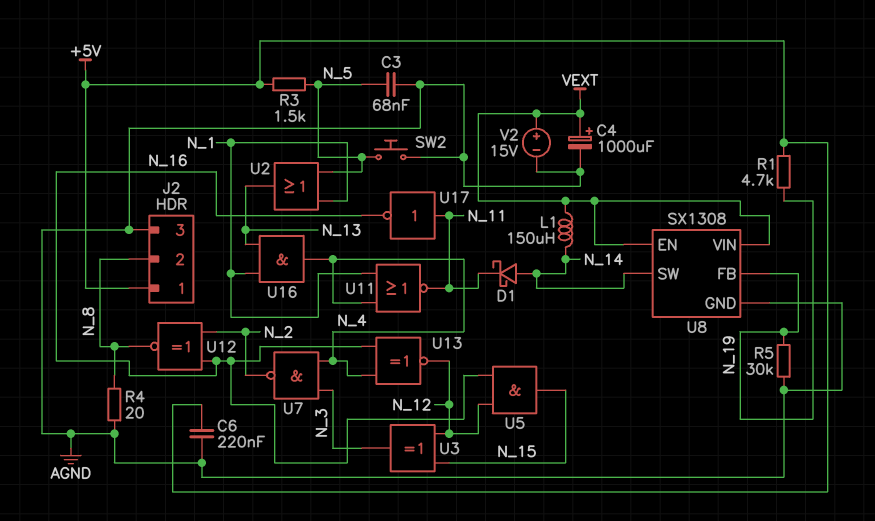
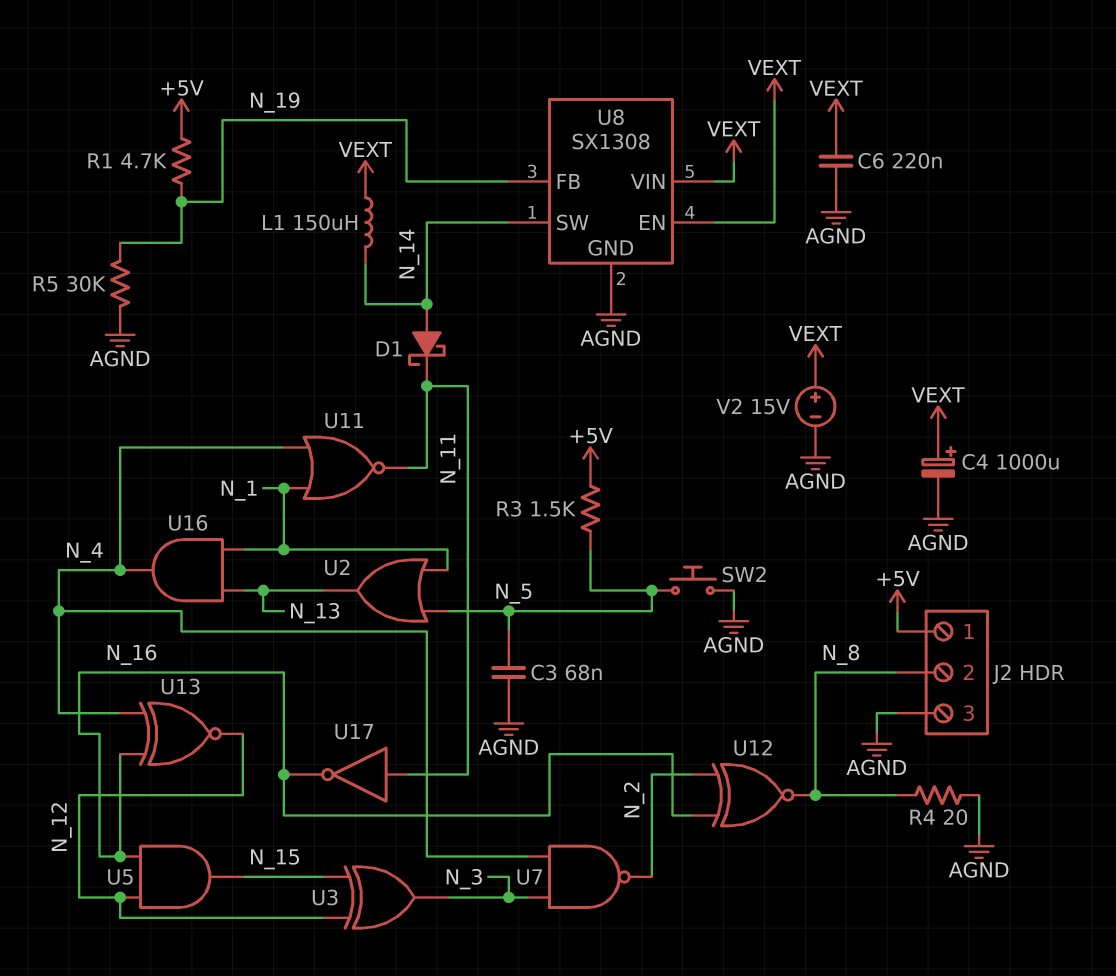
C6: 220nF (+5V, AGND) -> 220nF (AGND, VEXT)

